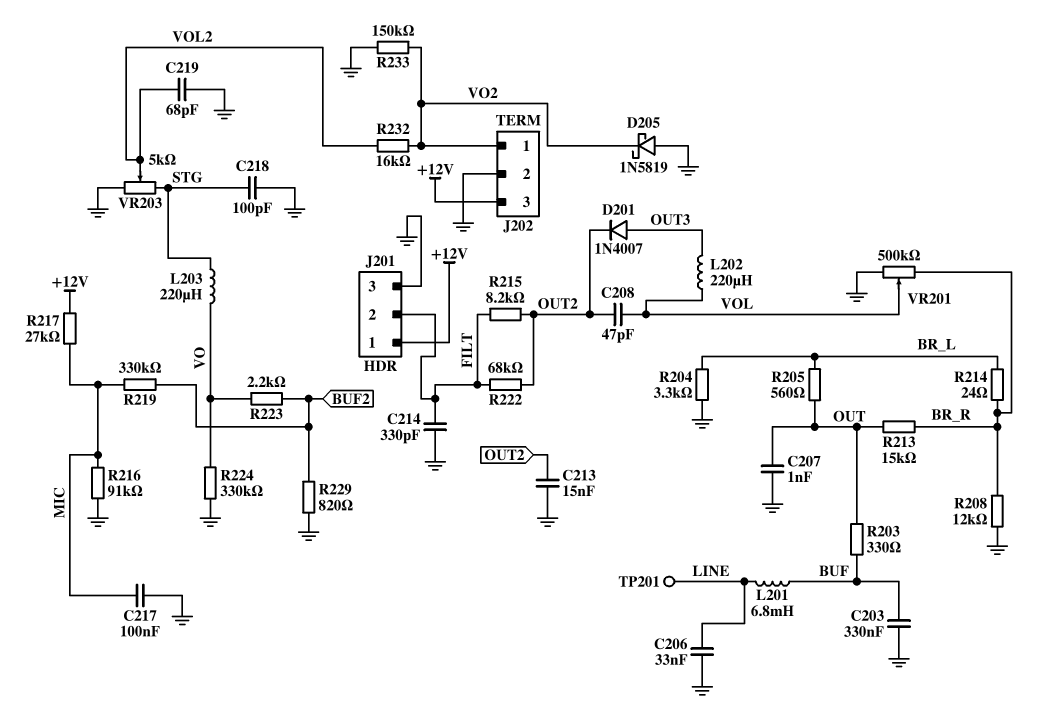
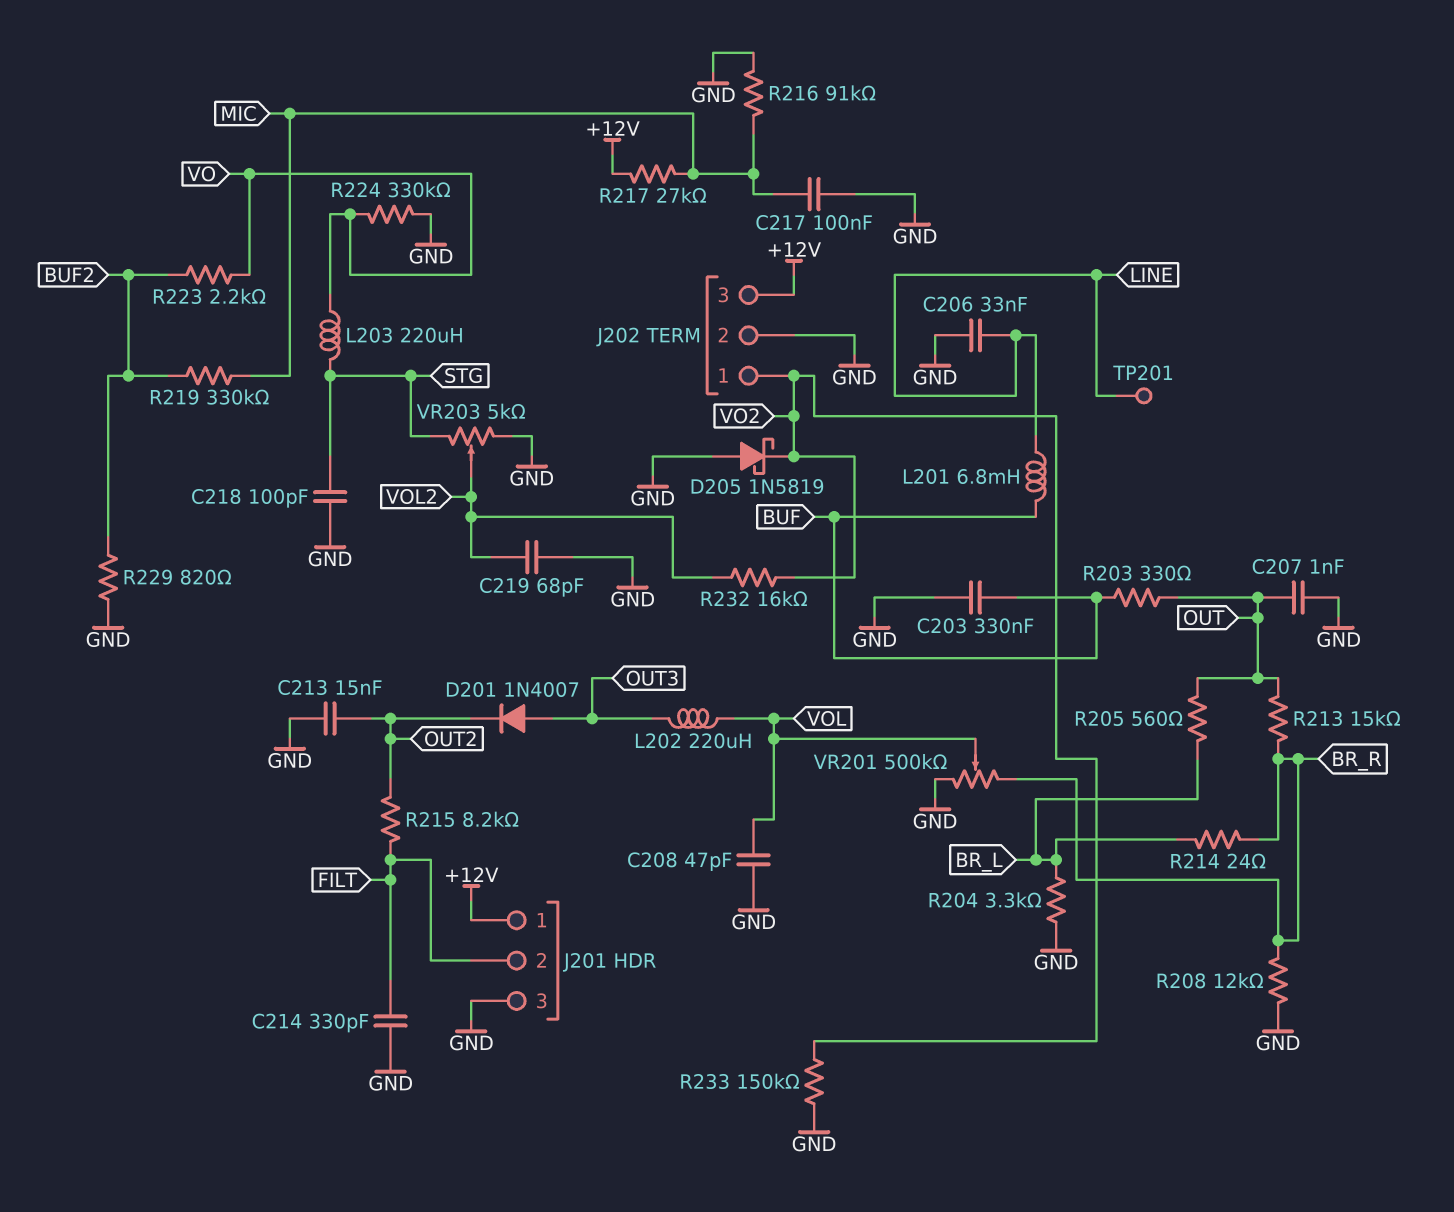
C208: 47pF (OUT2, VOL) -> 47pF (GND, VOL)
R222: 68k (FILT, OUT2) -> none

